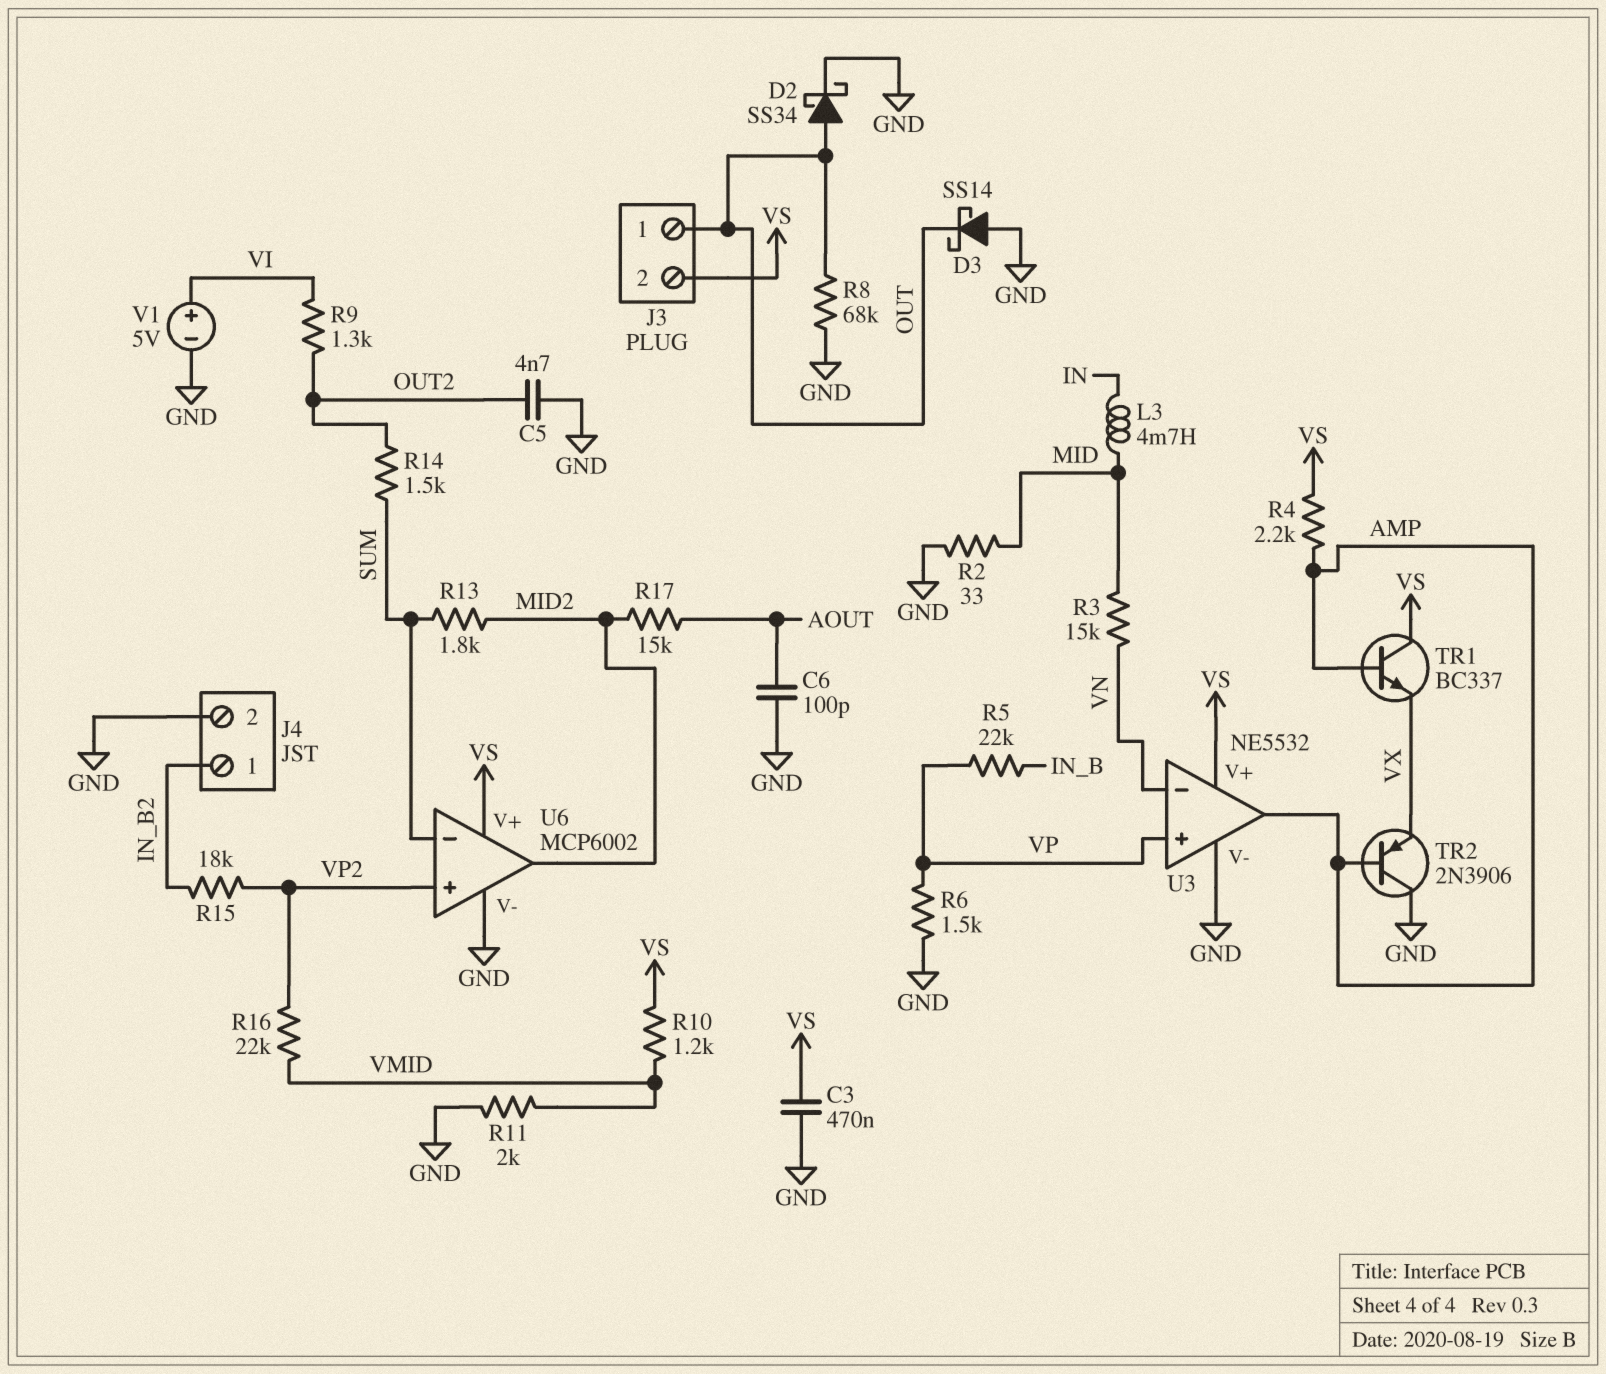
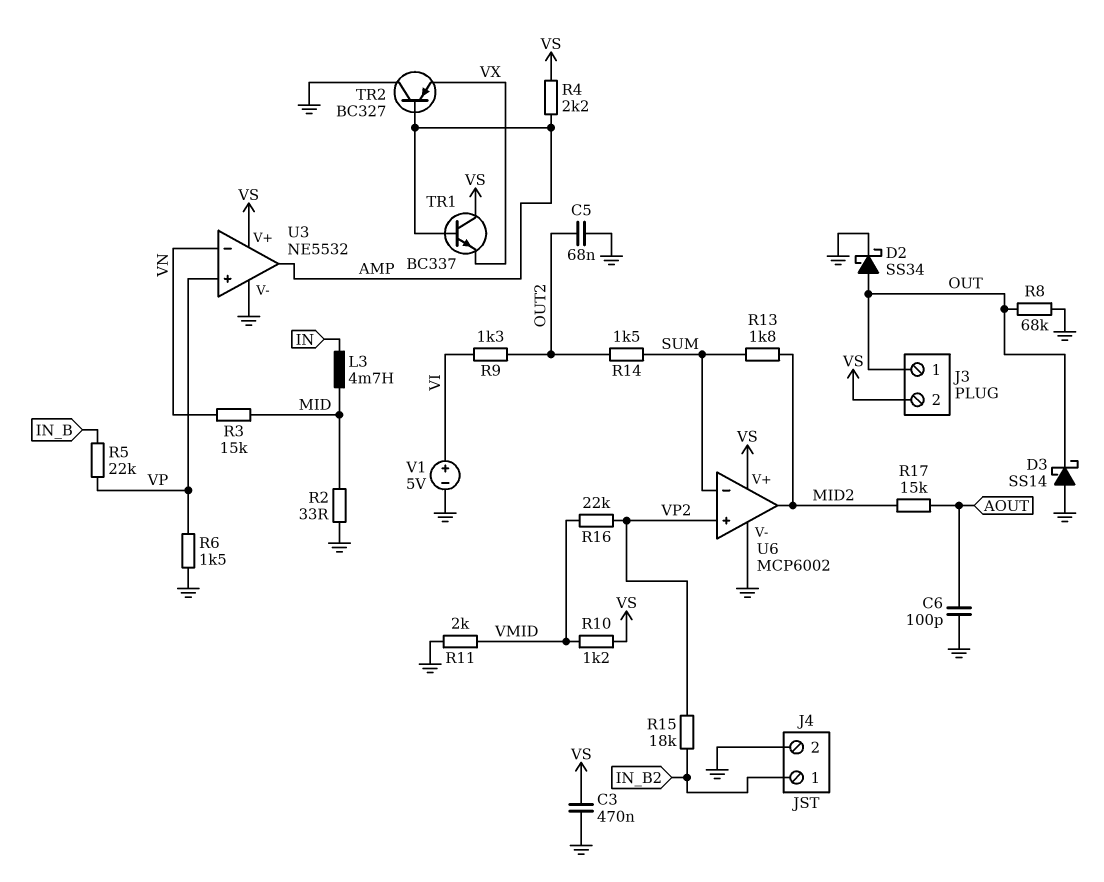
C5: 4.7nF (GND, OUT2) -> 68nF (GND, OUT2)
TR2: PNP 2N3906 (B AMP, C GND, E VX) -> PNP BC327 (B AMP, C GND, E VX)

